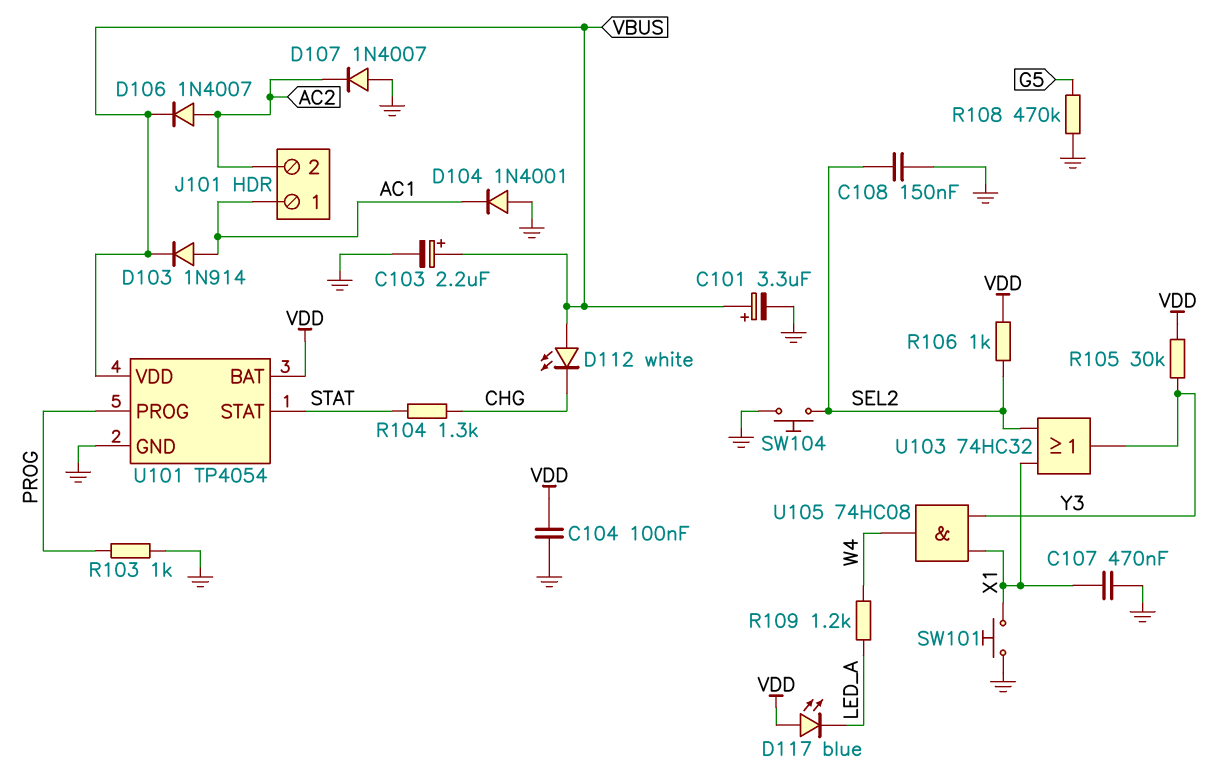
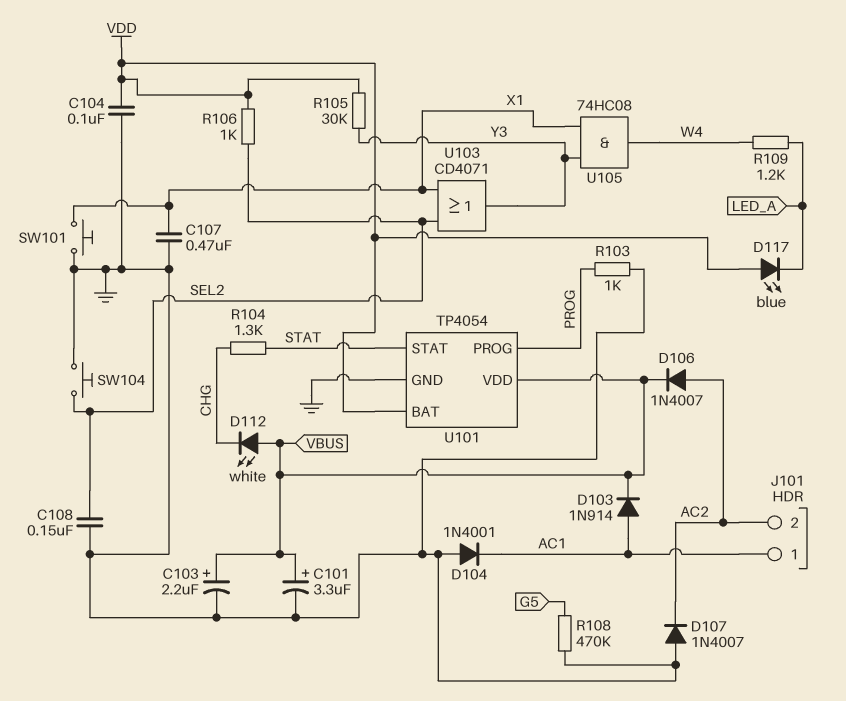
U103: OR 74HC32 (in SEL2, in X1, out Y3) -> OR CD4071 (in SEL2, in X1, out Y3)

